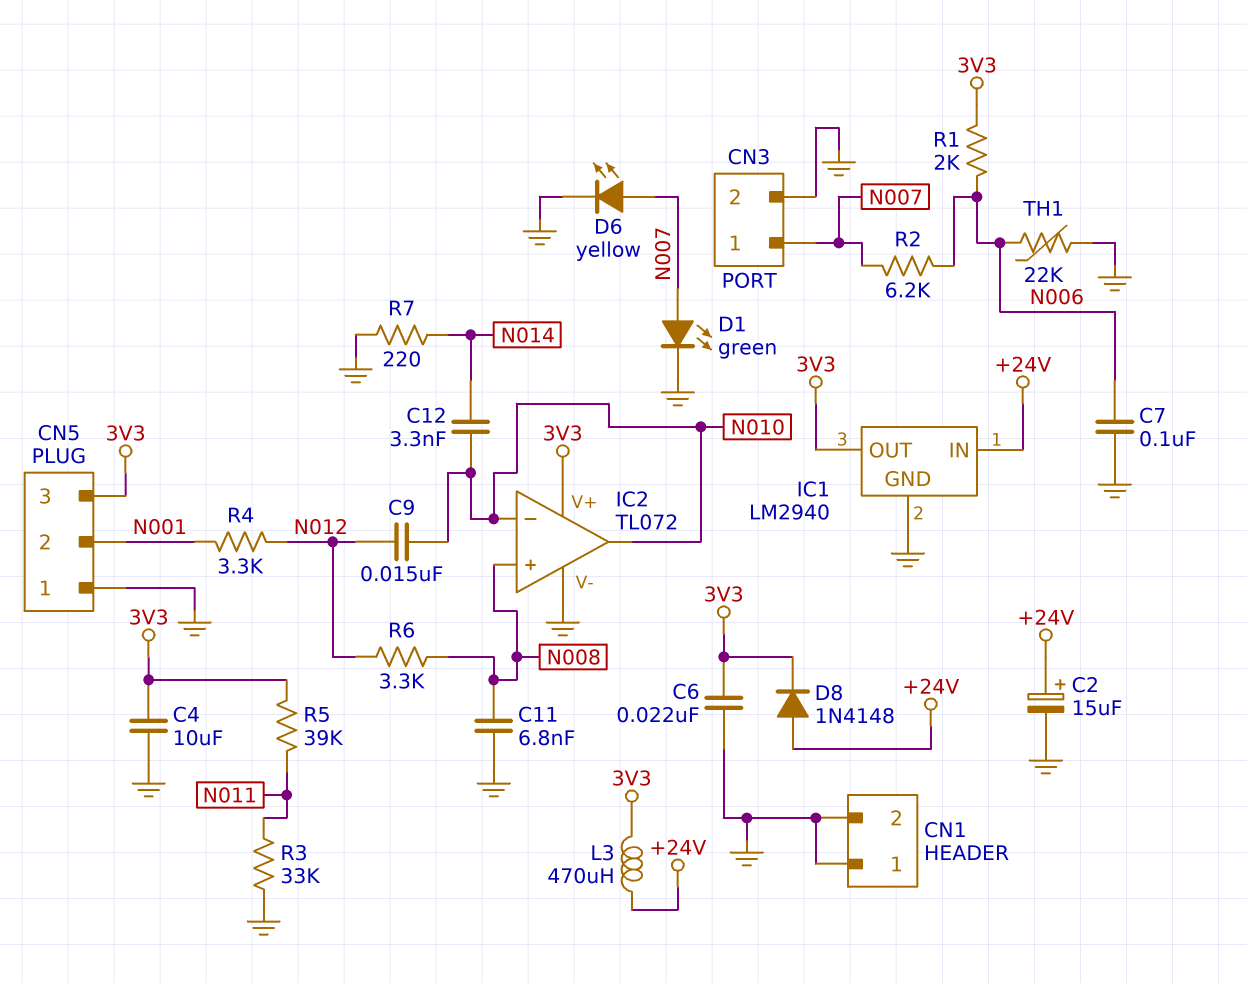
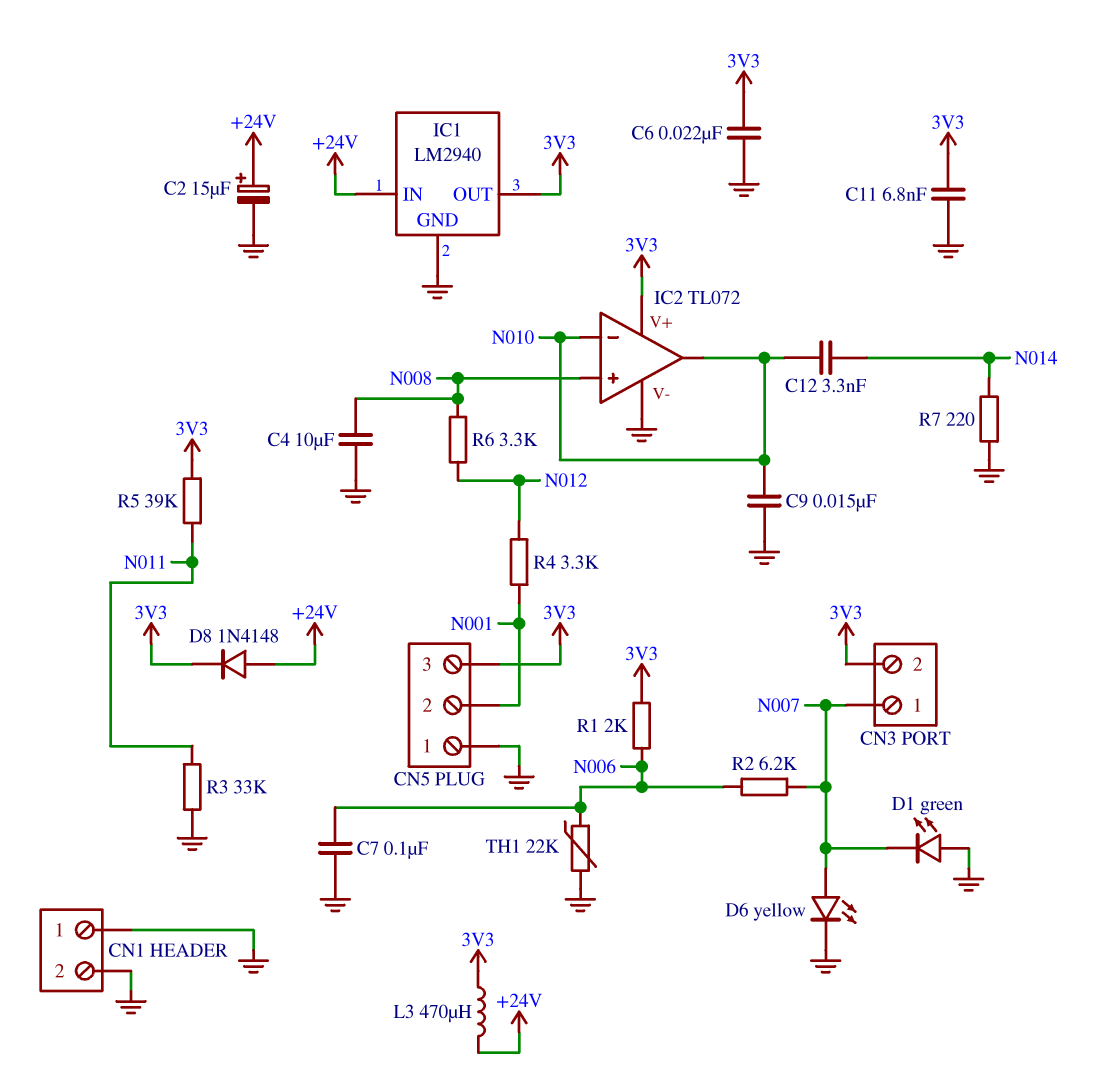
C4: 10uF (3V3, GND) -> 10uF (GND, N008)
C9: 15nF (N010, N012) -> 15nF (GND, N010)
C11: 6.8nF (GND, N008) -> 6.8nF (3V3, GND)
CN3 pin 2: GND -> 3V3
D1: LED green (A N007, K GND) -> LED green (A GND, K N007)

